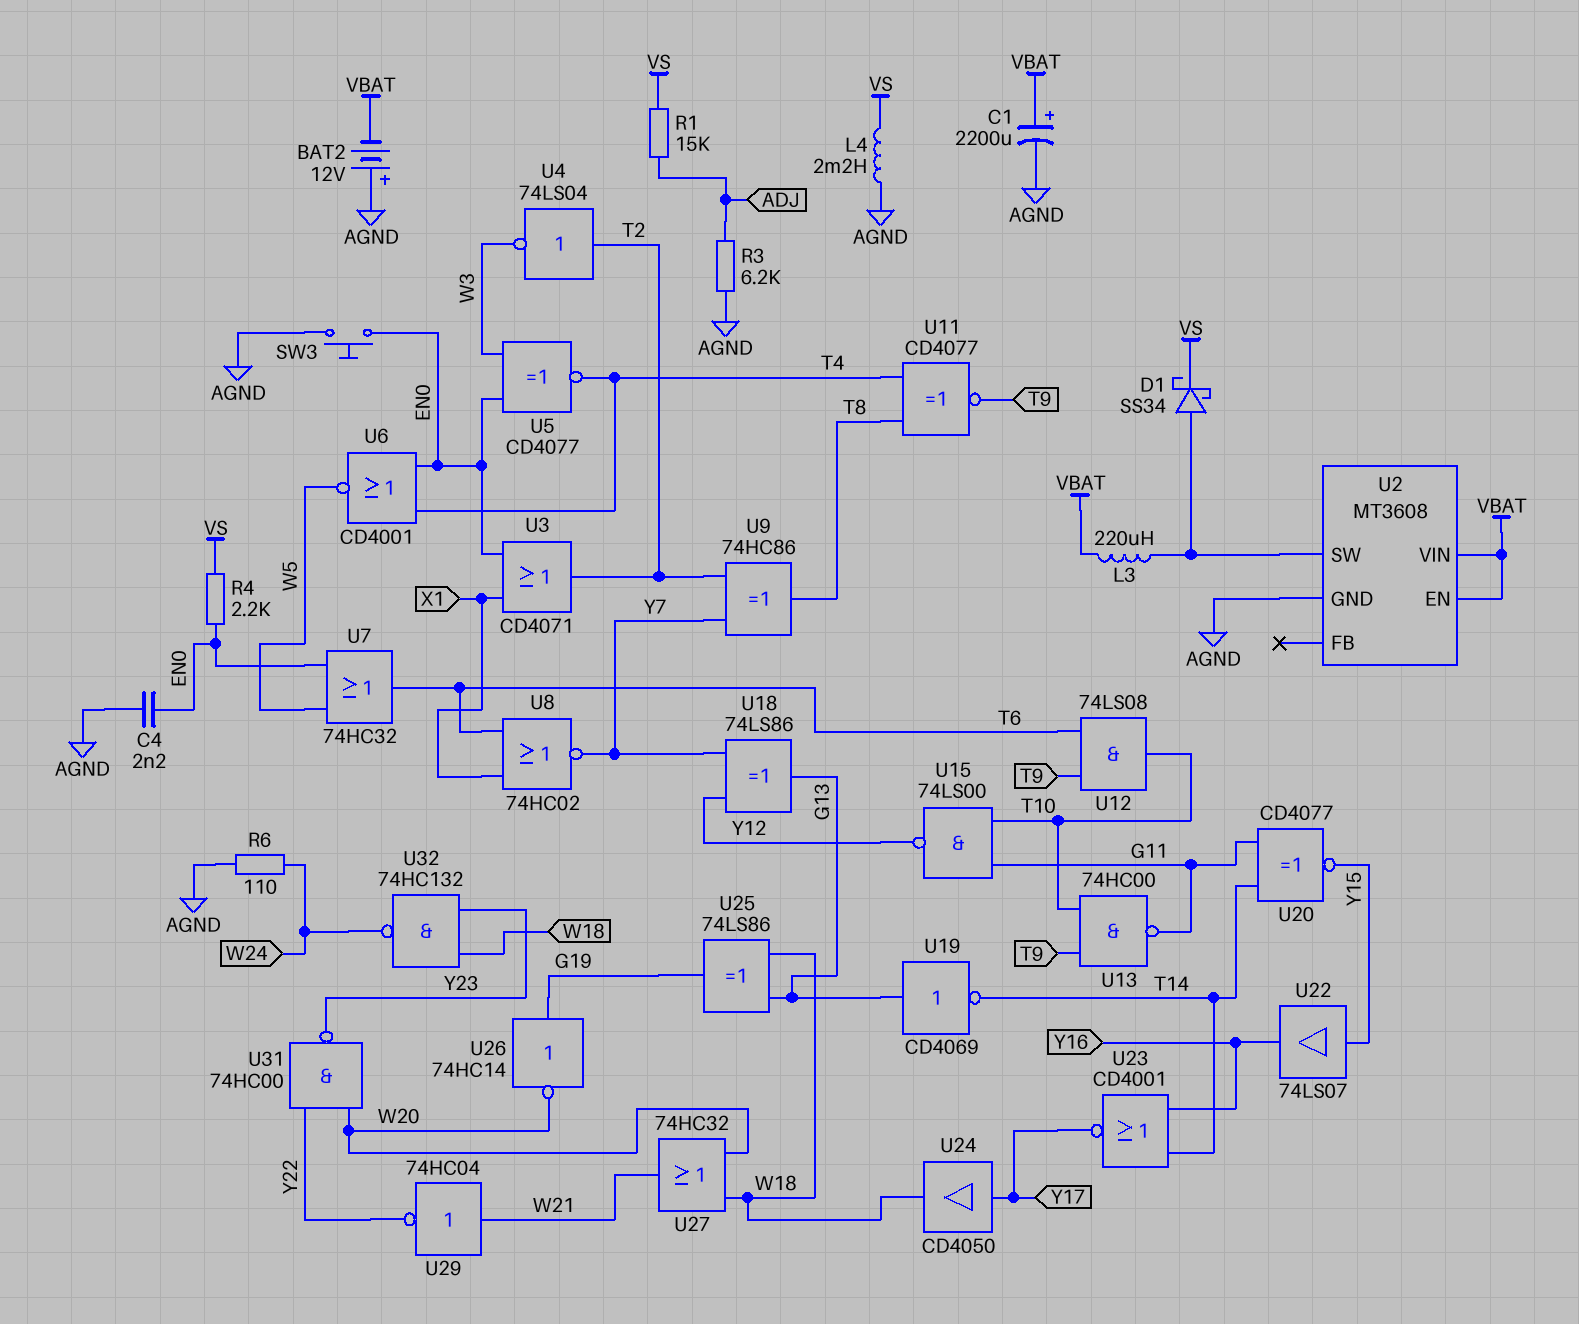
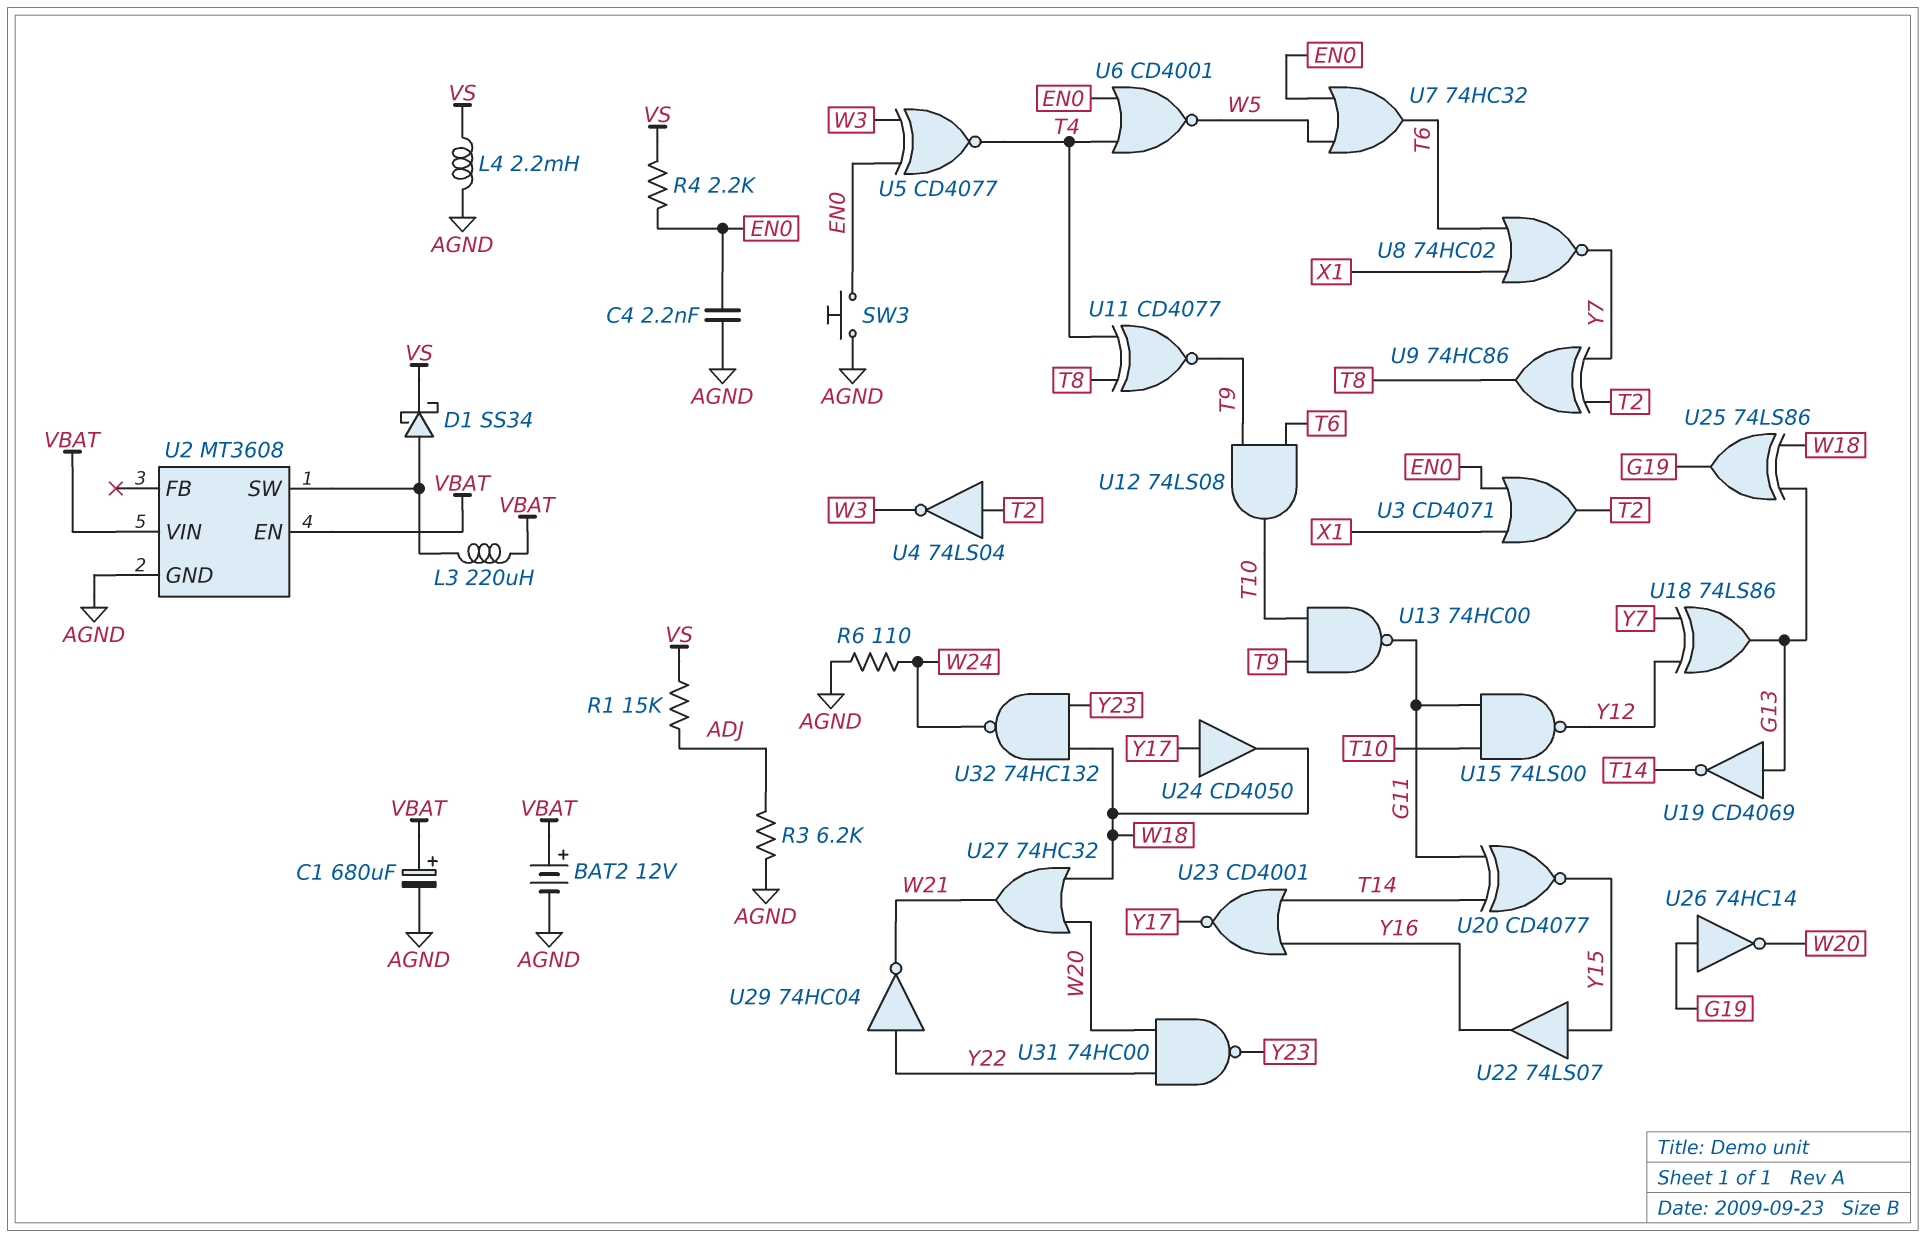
BAT2: 12V (plus AGND, minus VBAT) -> 12V (plus VBAT, minus AGND)
C1: 2200uF (plus VBAT, minus AGND) -> 680uF (plus VBAT, minus AGND)
U29: NOT 74HC04 (in W21, out Y22) -> NOT 74HC04 (in Y22, out W21)

